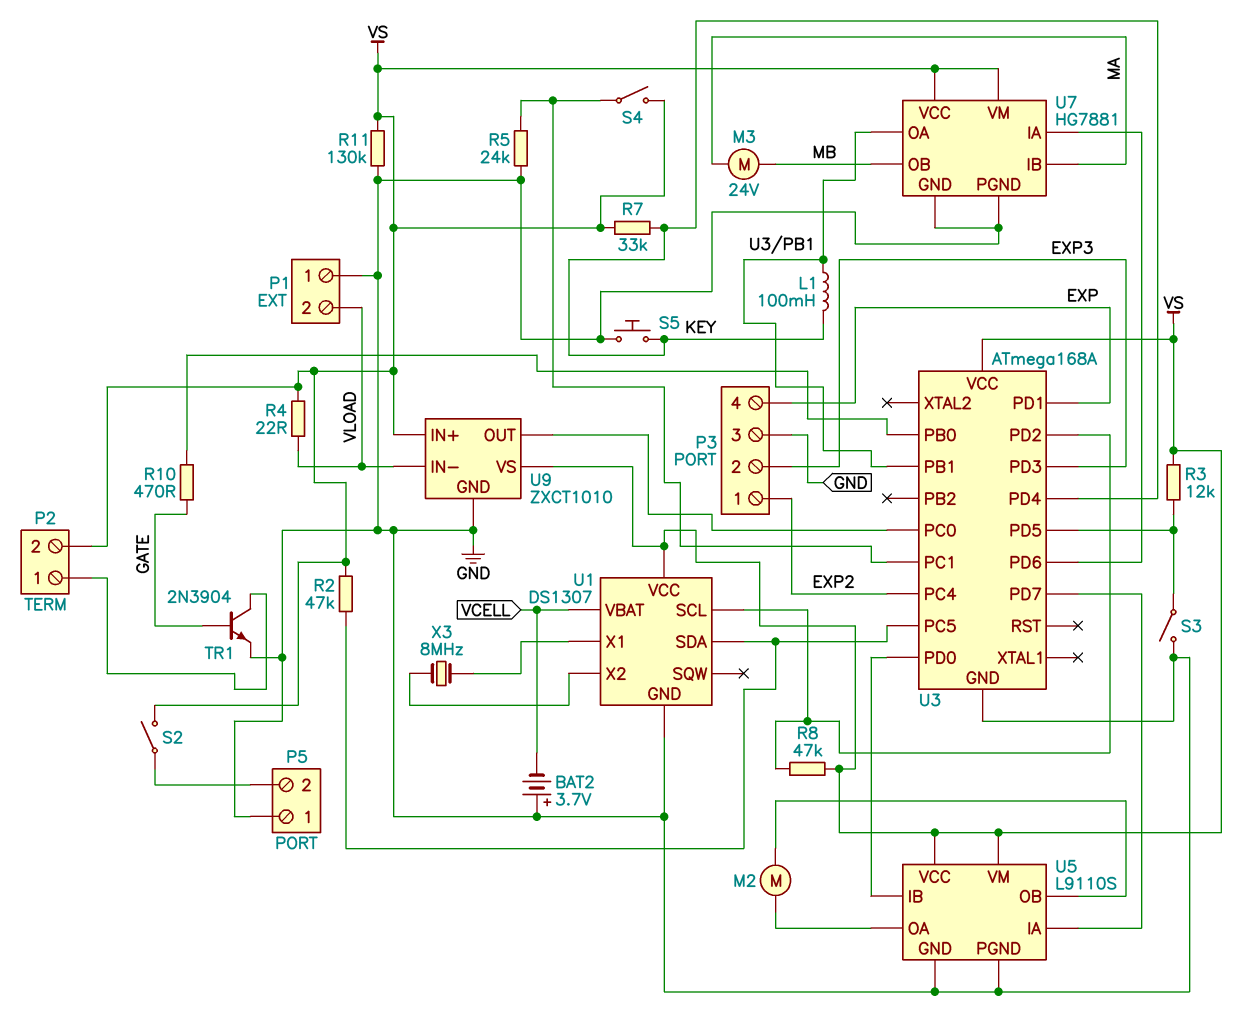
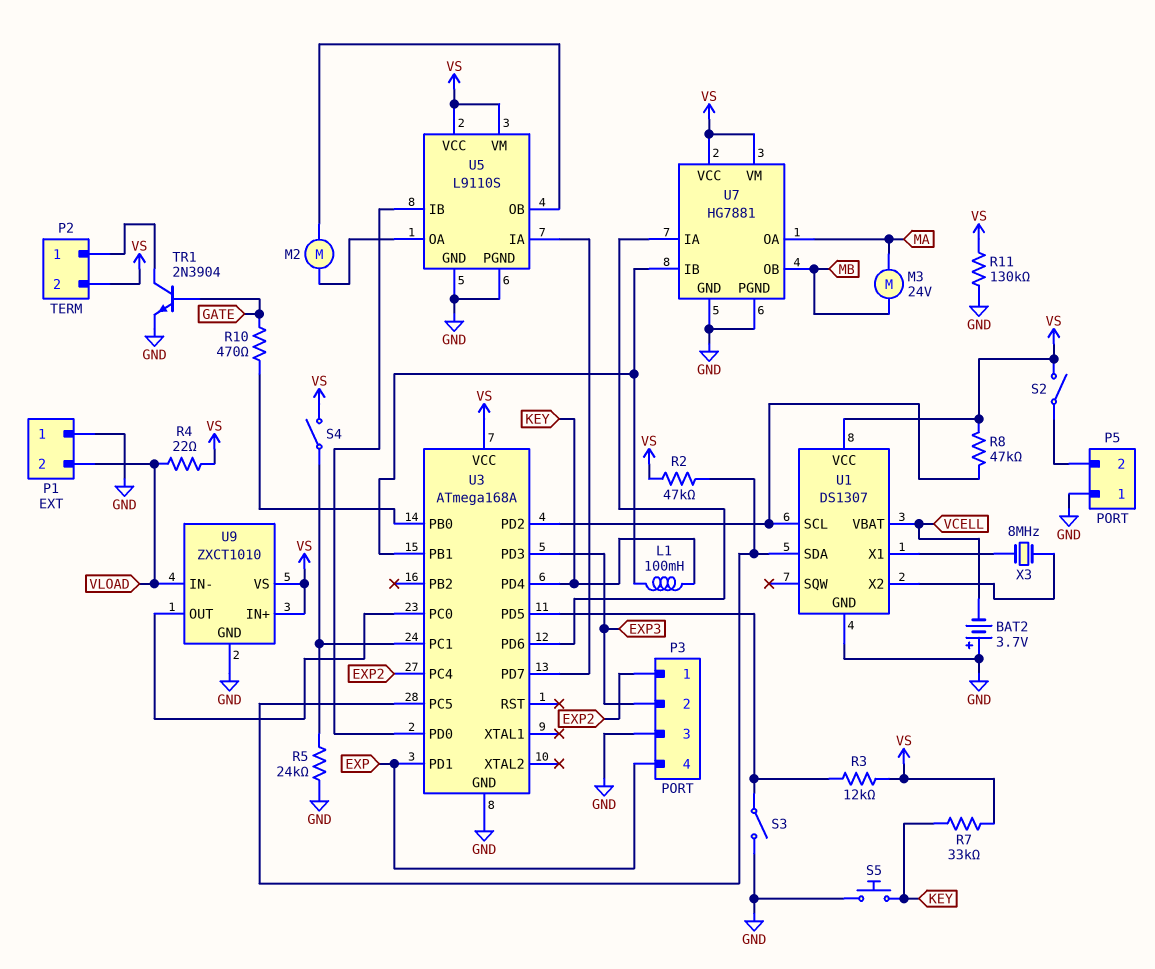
U7 pin IB: MA -> U3/PB1
U7 pin OA: U3/PB1 -> MA

